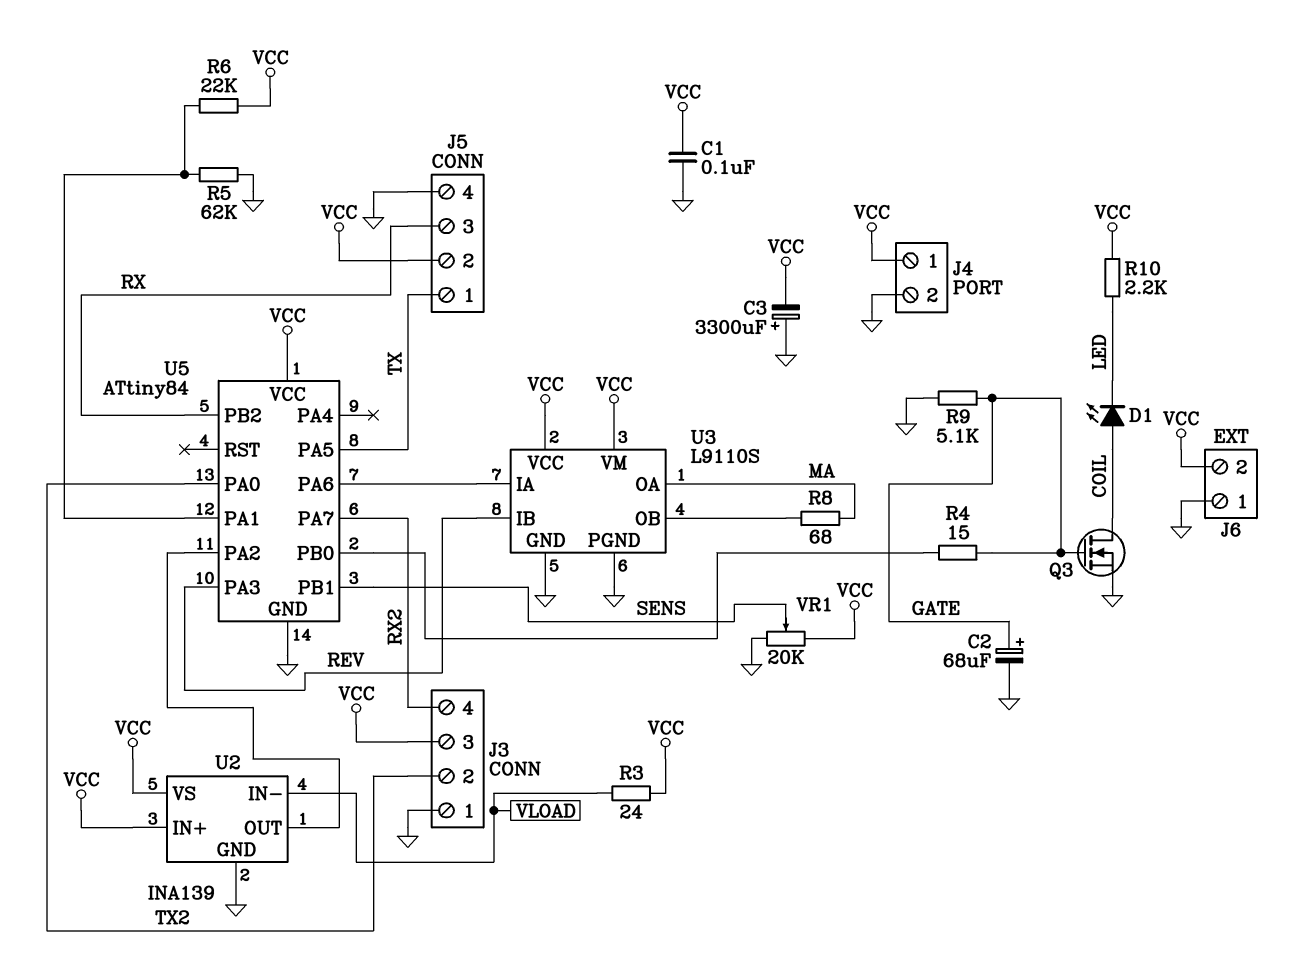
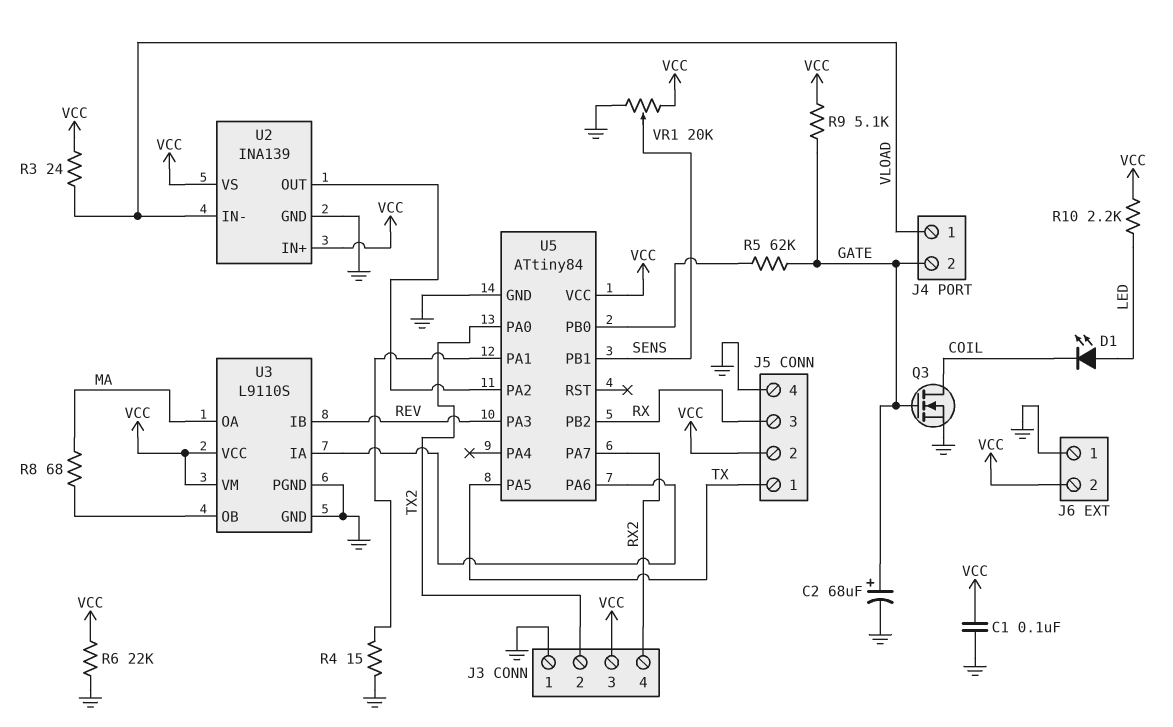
C3: 3300uF (plus GND, minus VCC) -> none
D1: LED (A COIL, K LED) -> LED (A LED, K COIL)
J4 pin 1: VCC -> VLOAD
J4 pin 2: GND -> GATE
R4: 15 (GATE, U5/PB0) -> 15 (GND, U5/PA1)
R5: 62k (GND, U5/PA1) -> 62k (GATE, U5/PB0)
R6: 22k (U5/PA1, VCC) -> 22k (GND, VCC)
R9: 5.1k (GATE, GND) -> 5.1k (GATE, VCC)

